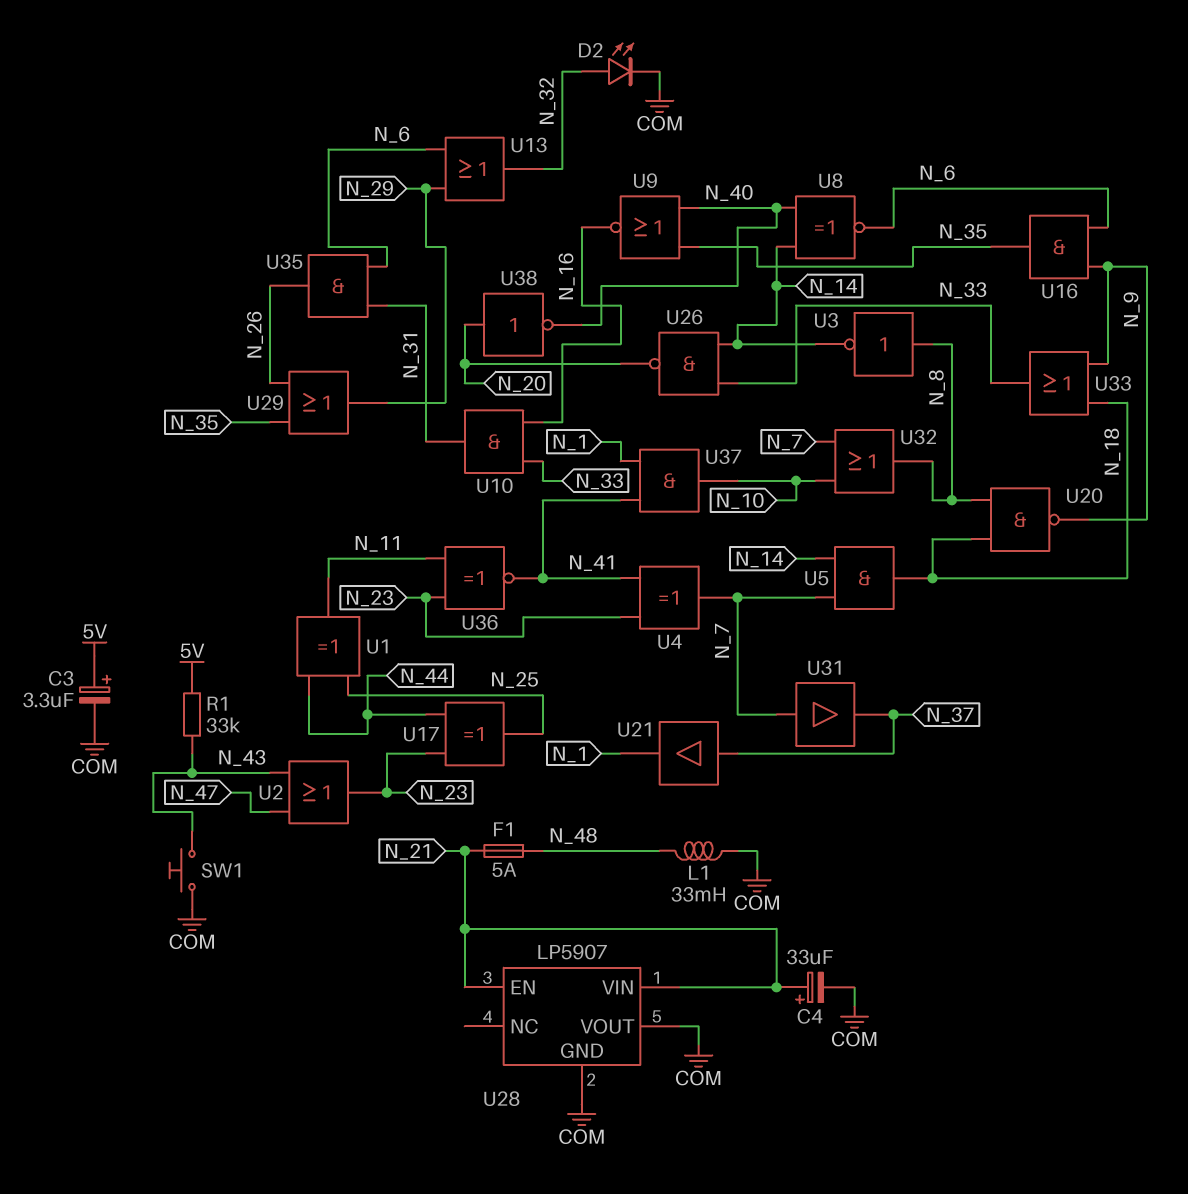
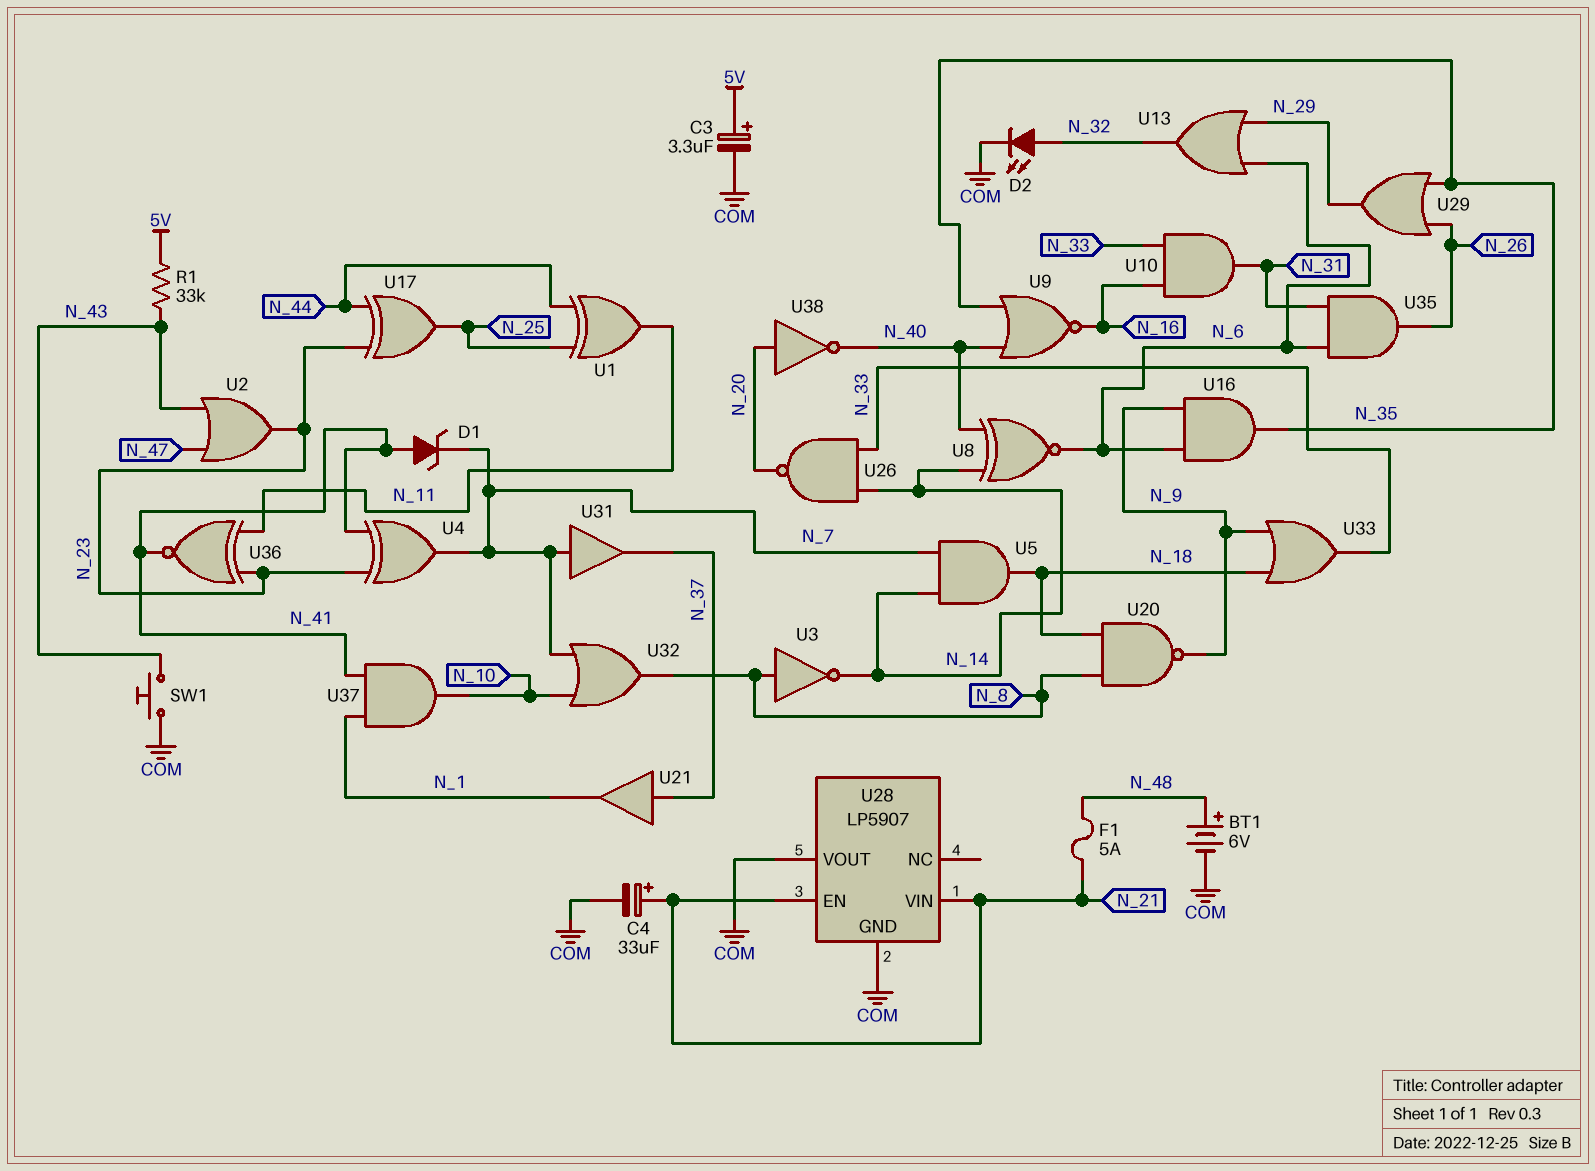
BT1: none -> 6V (plus N_48, minus COM)
D1: none -> zener (A N_41, K N_7)
L1: 33mH (COM, N_48) -> none

